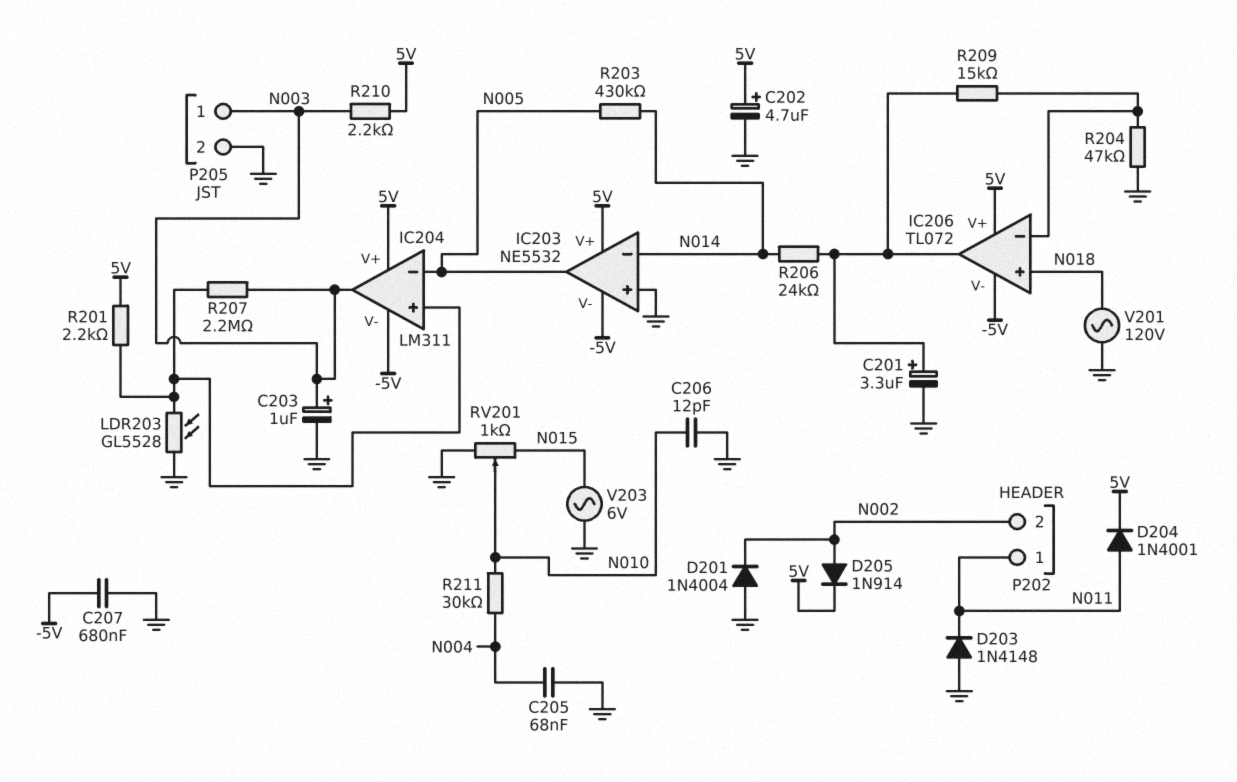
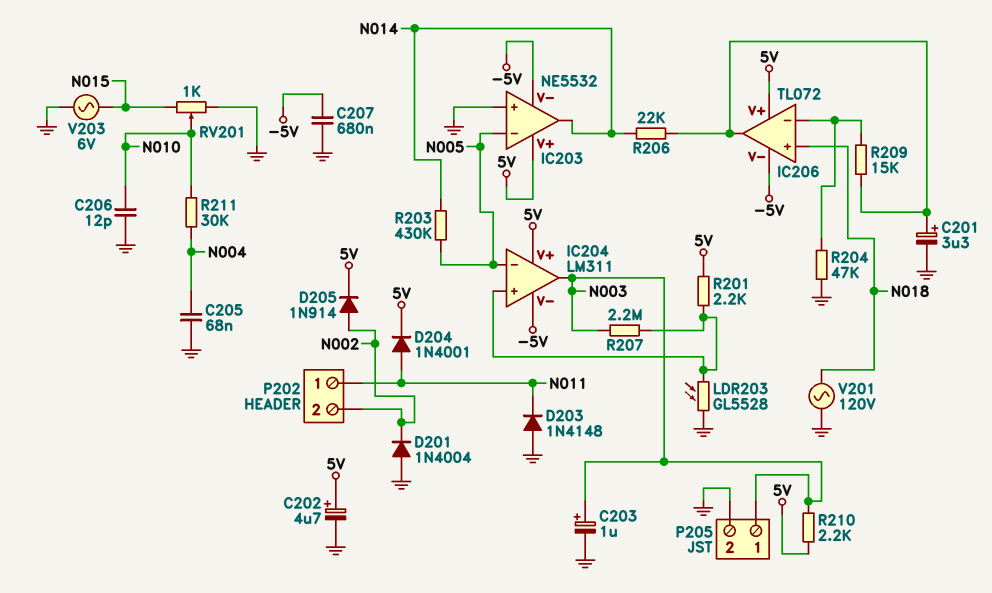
IC203 pin in-: N014 -> N005
IC203 pin out: N005 -> N014
R206: 24k (IC206/out, N014) -> 22k (IC206/out, N014)

